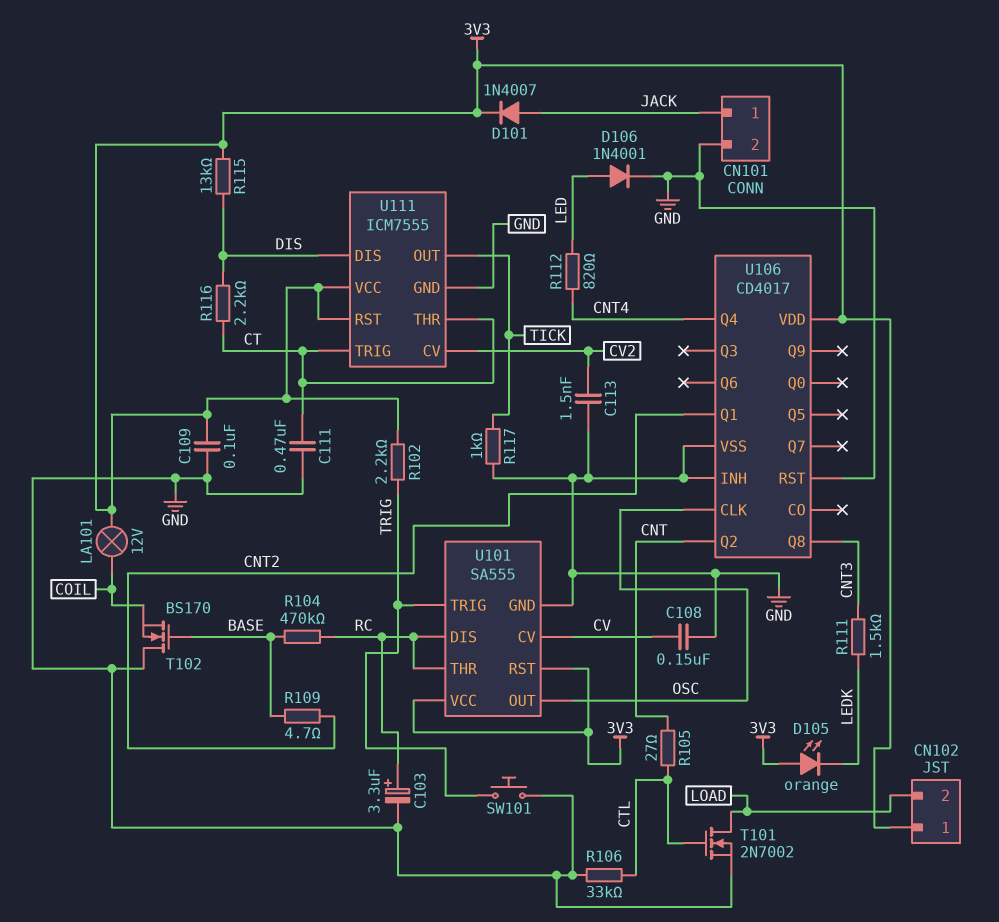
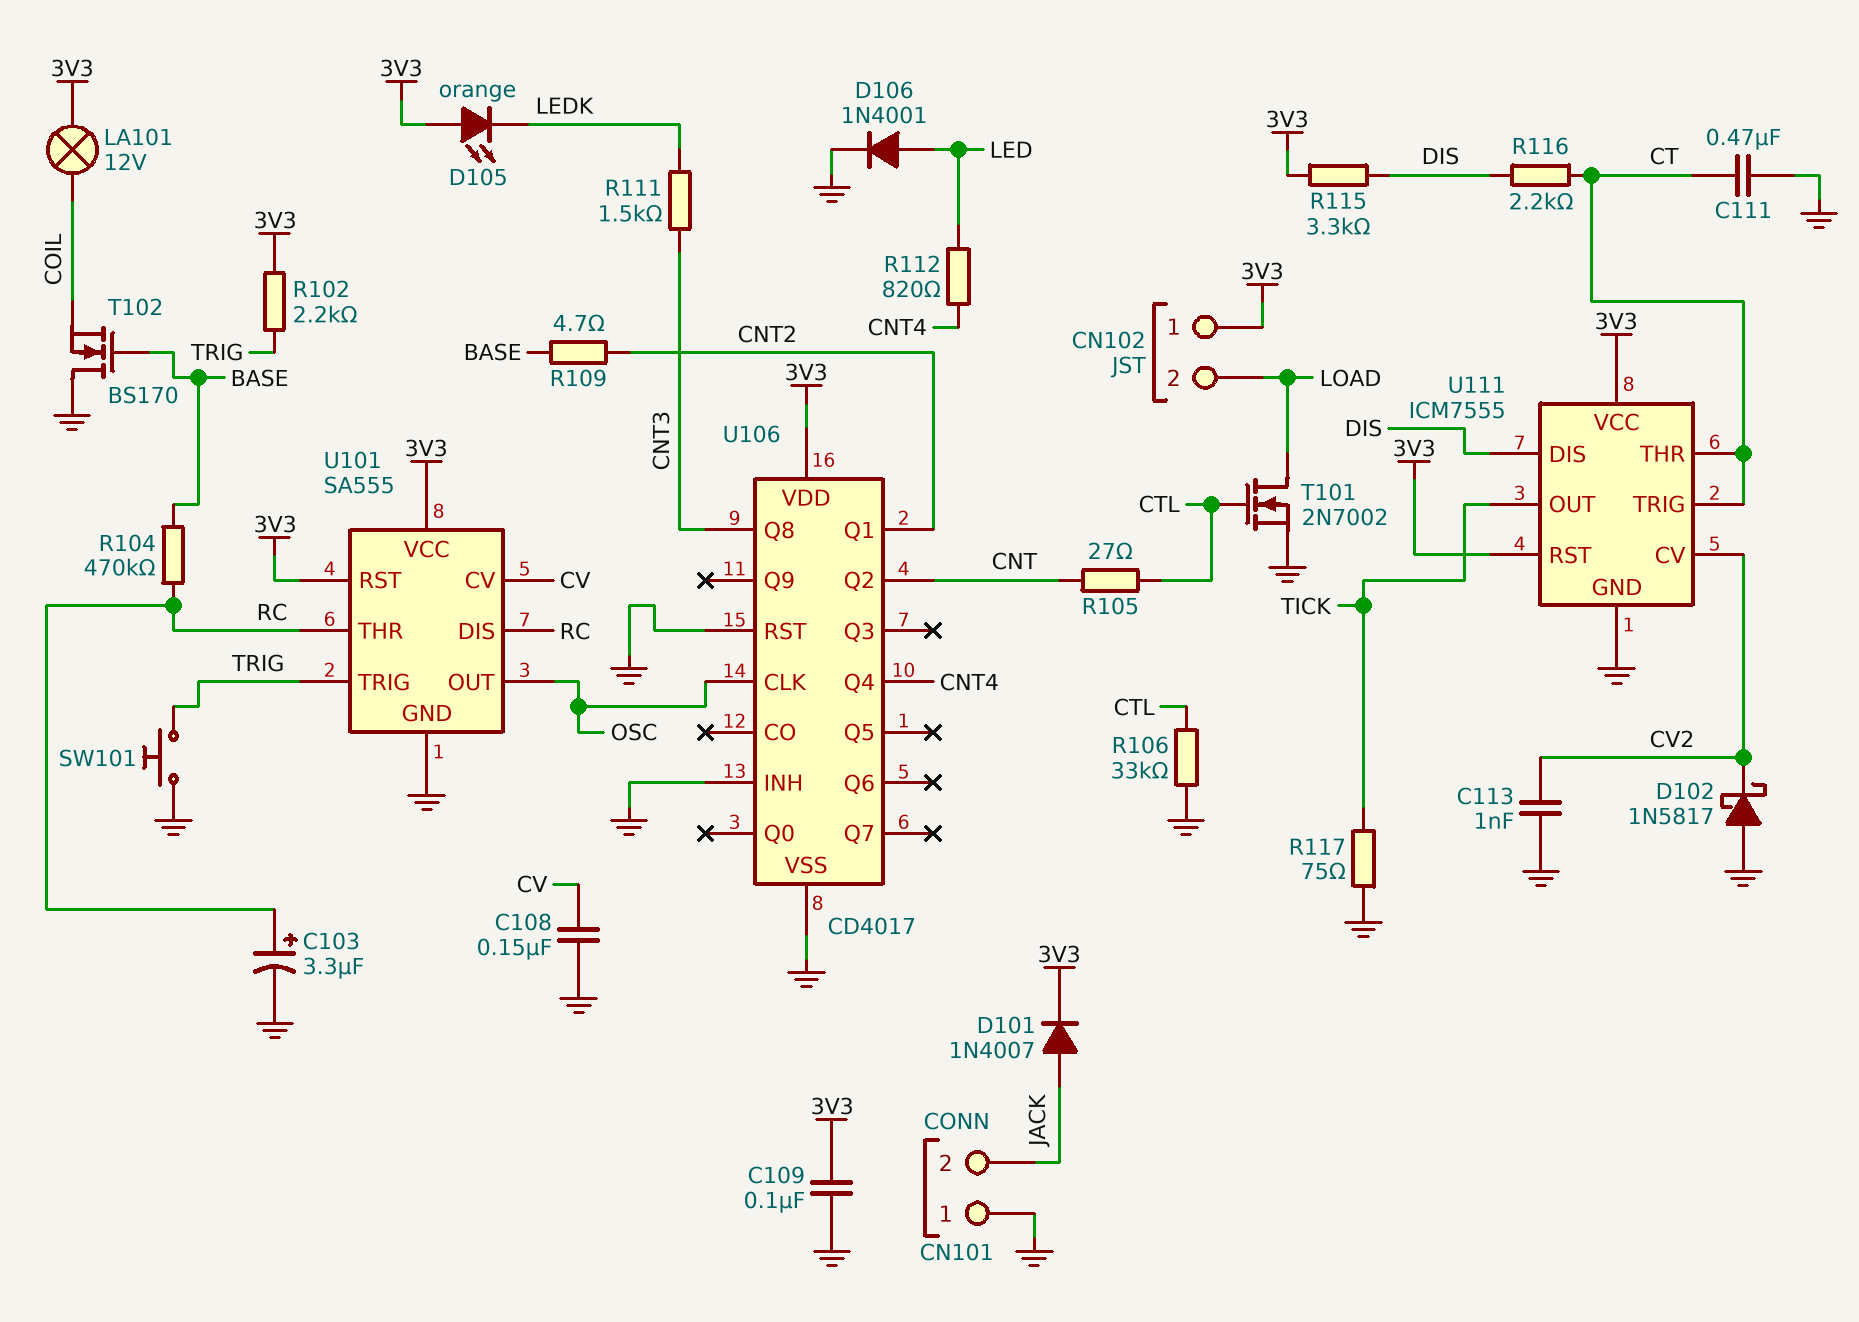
C113: 1.5nF (CV2, GND) -> 1nF (CV2, GND)
CN101 pin 1: JACK -> GND
CN101 pin 2: GND -> JACK
D102: none -> schottky 1N5817 (A GND, K CV2)
R115: 13k (3V3, DIS) -> 3.3k (3V3, DIS)
R117: 1k (GND, TICK) -> 75 (GND, TICK)

